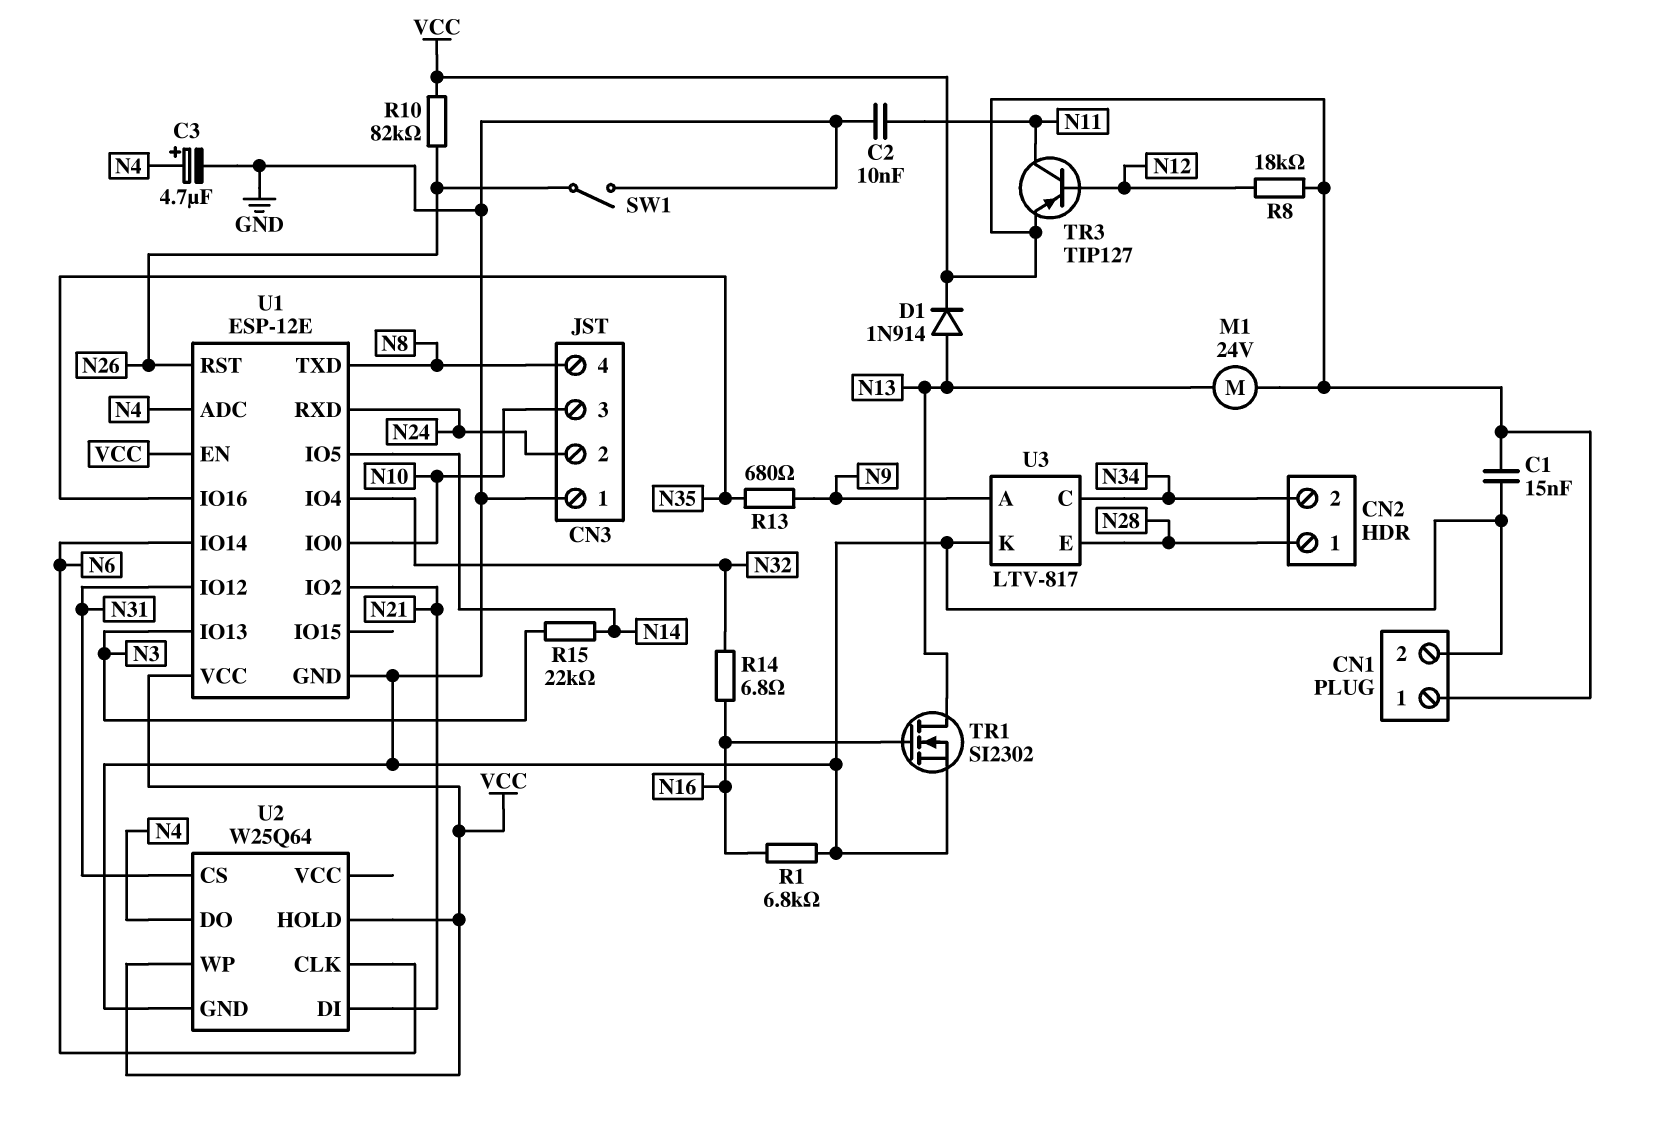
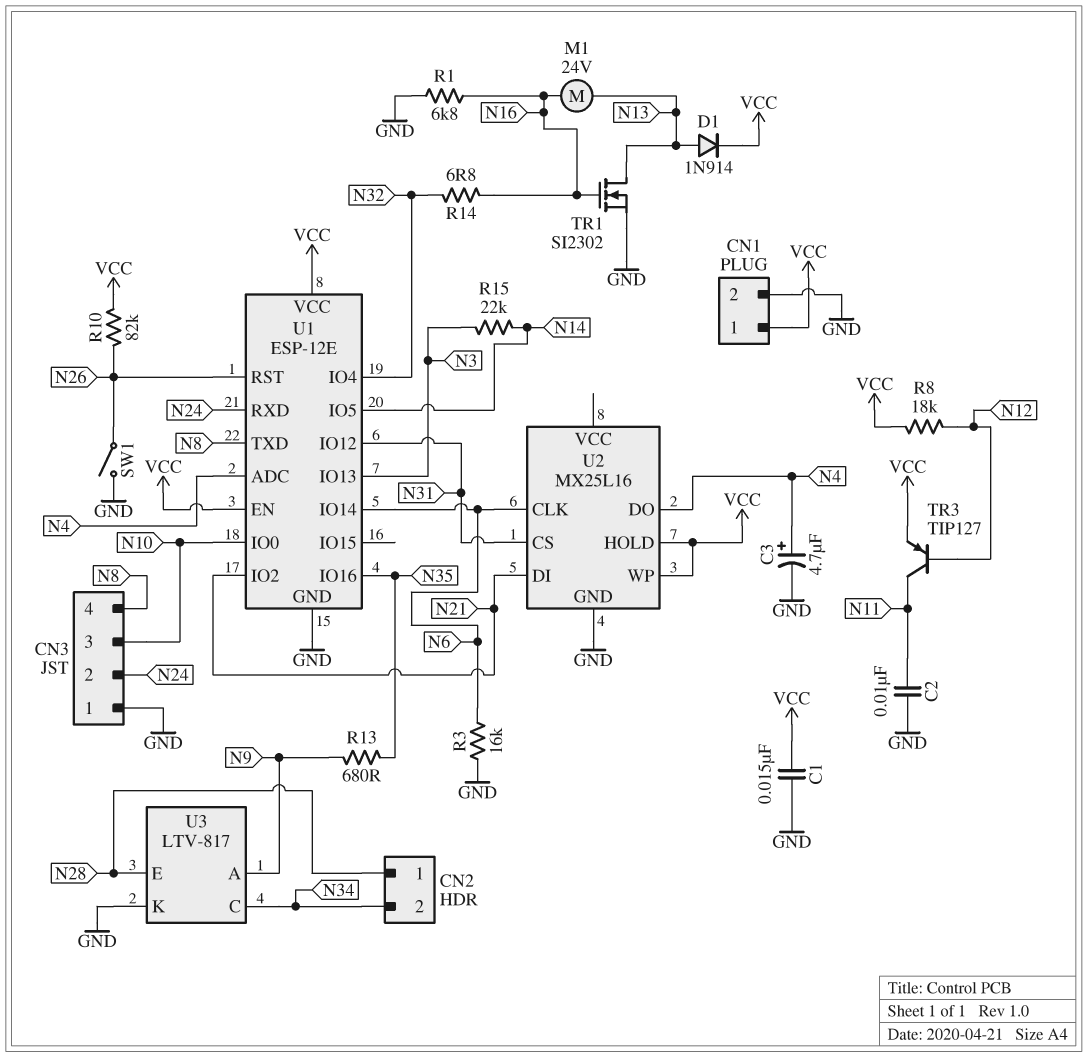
M1: motor 24V (N13, VCC) -> motor 24V (N13, N16)
R3: none -> 16k (GND, N6)
U2: W25Q64 -> MX25L16

